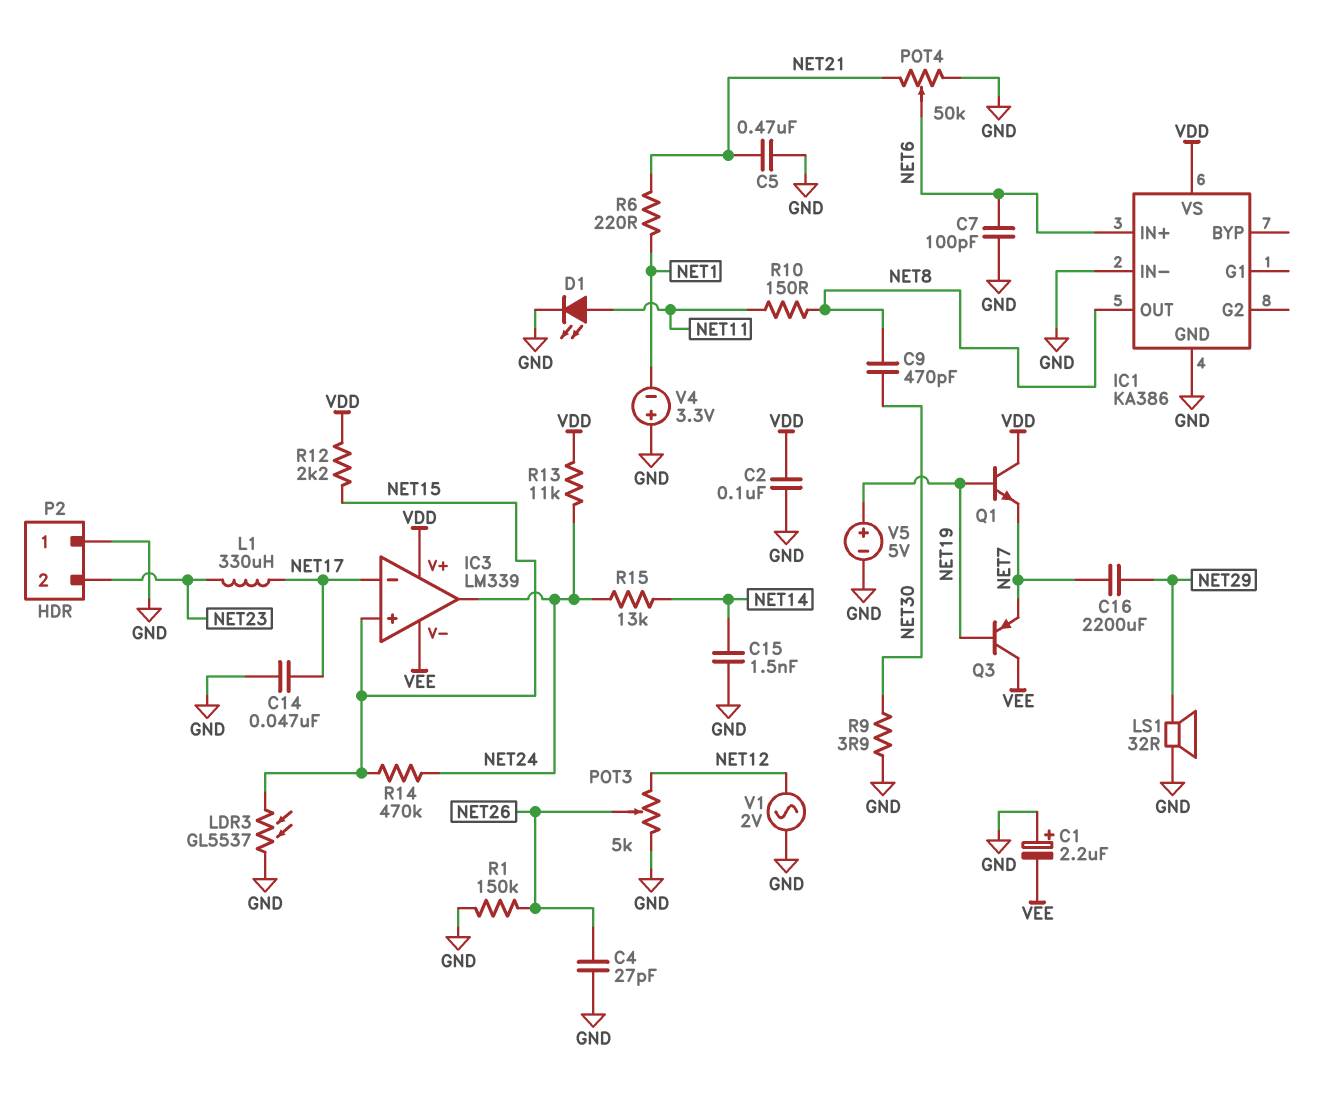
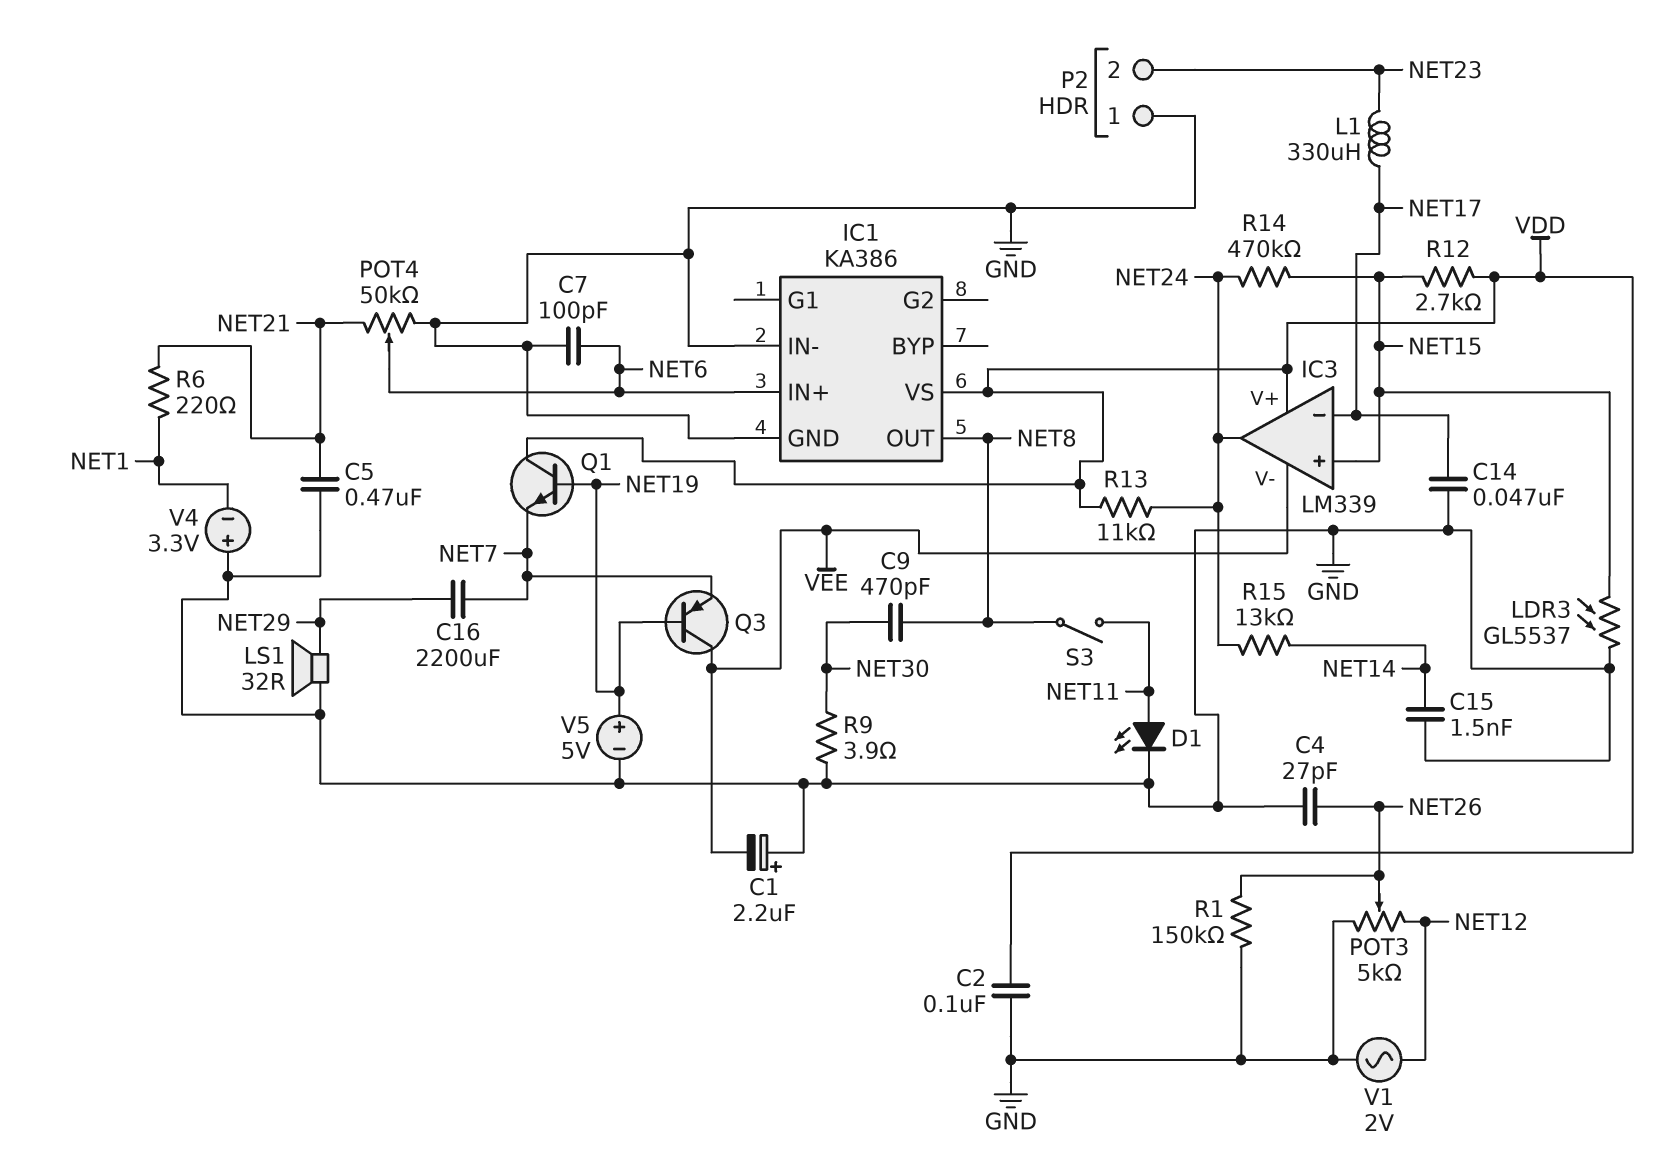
R10: 150 (NET8, NET11) -> none
R12: 2.2k (NET15, VDD) -> 2.7k (NET15, VDD)
S3: none -> switch (NET8, NET11)

